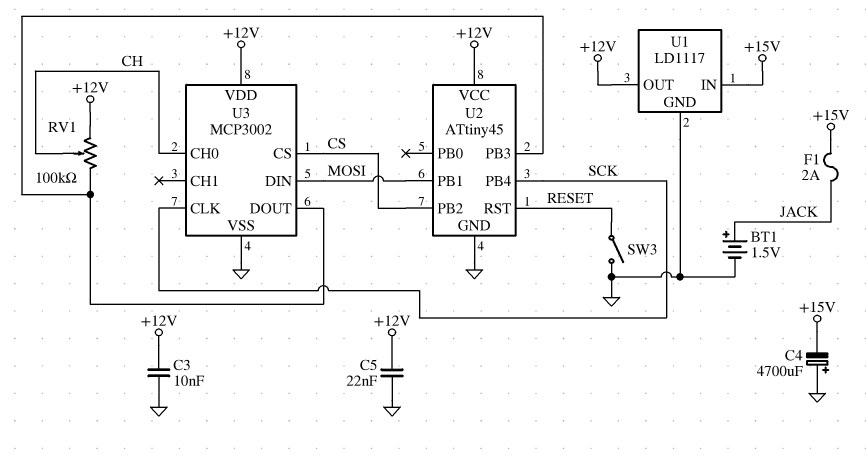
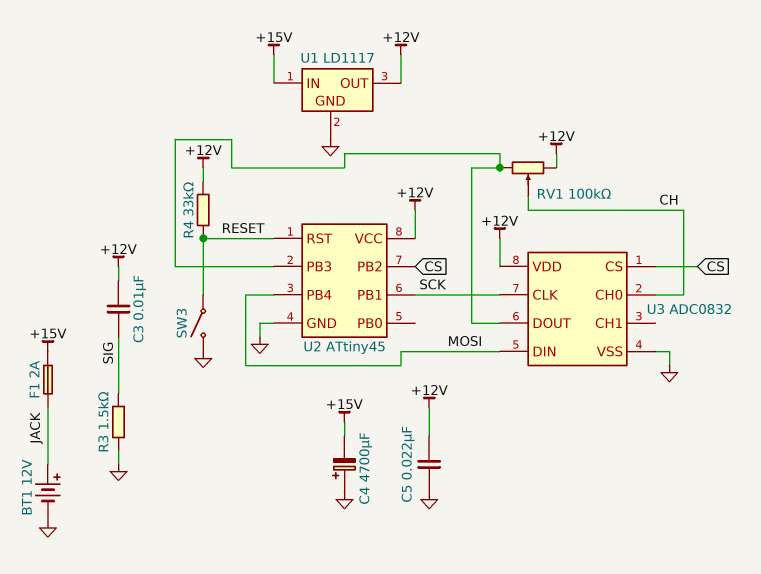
BT1: 1.5V (plus JACK, minus GND) -> 12V (plus JACK, minus GND)
C3: 10nF (+12V, GND) -> 10nF (+12V, SIG)
R3: none -> 1.5k (GND, SIG)
R4: none -> 33k (+12V, RESET)
U2 pin PB1: MOSI -> SCK
U2 pin PB4: SCK -> MOSI
U3: MCP3002 -> ADC0832

